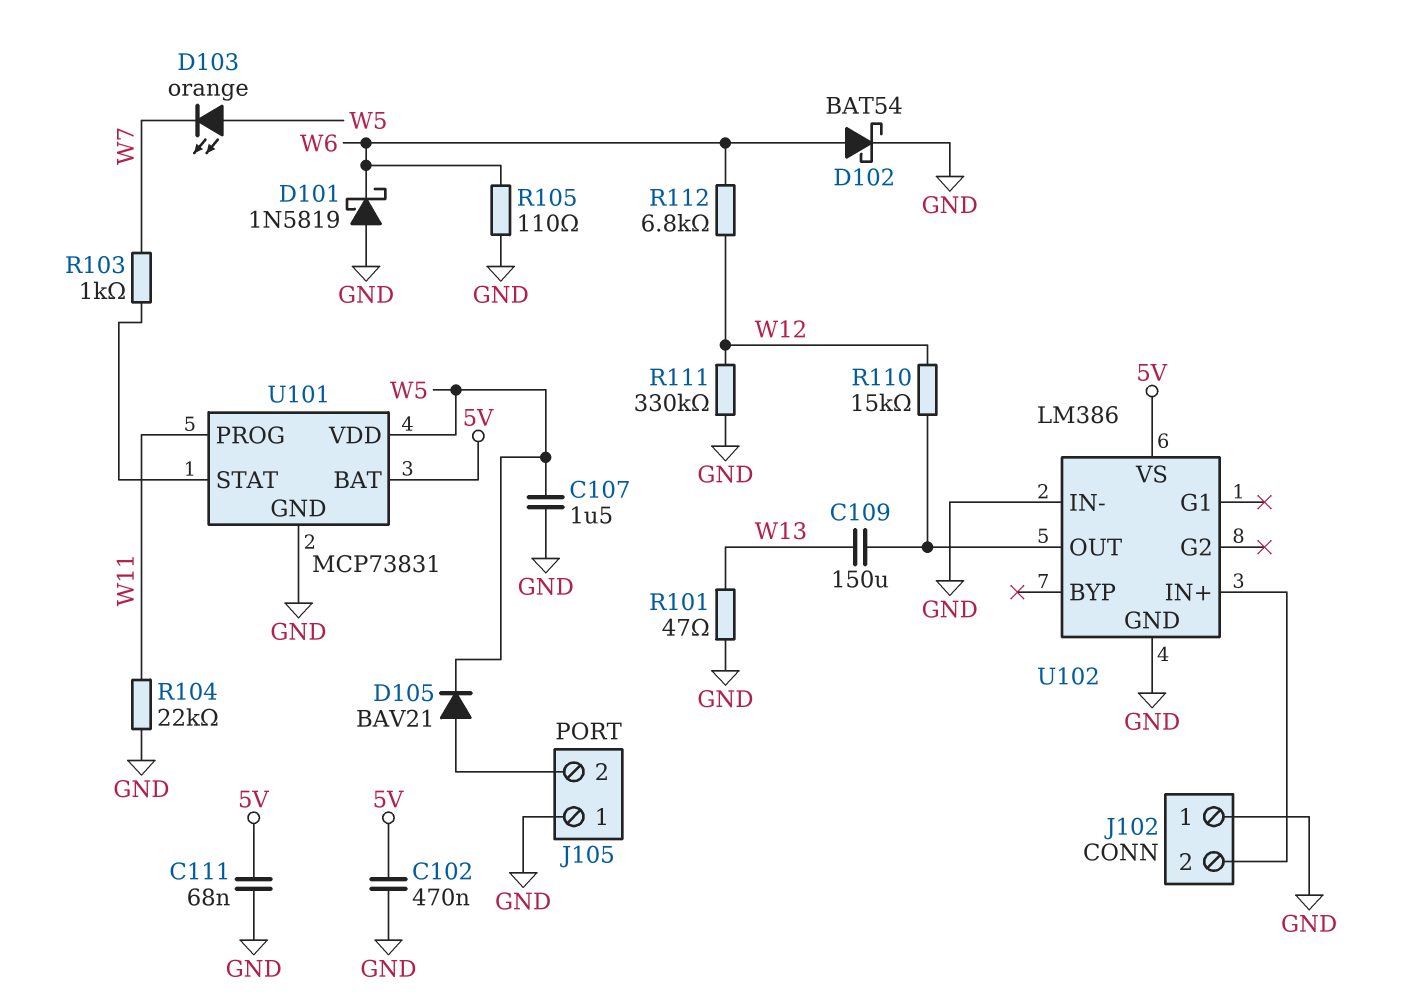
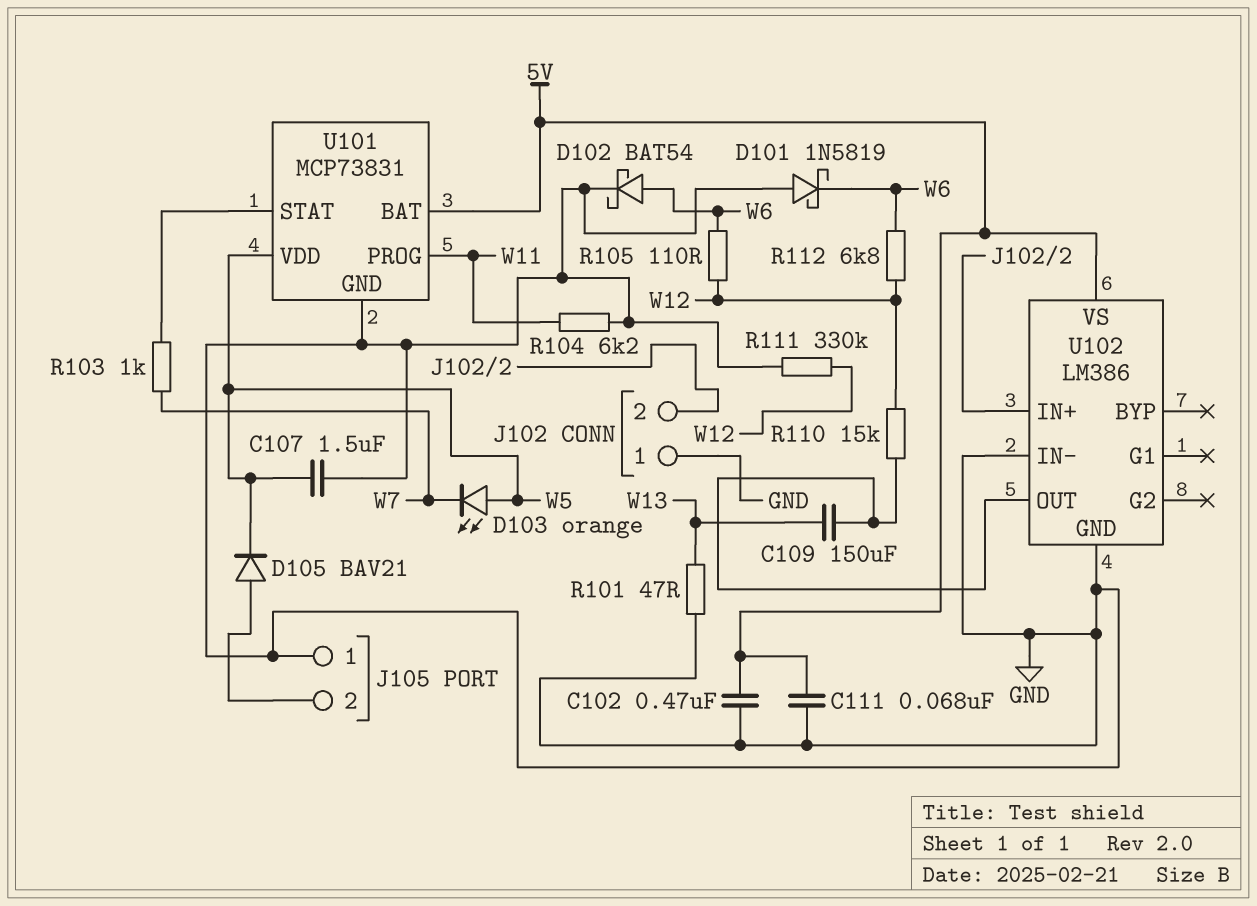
R104: 22k (GND, W11) -> 6.2k (GND, W11)
R105: 110 (GND, W6) -> 110 (W6, W12)

